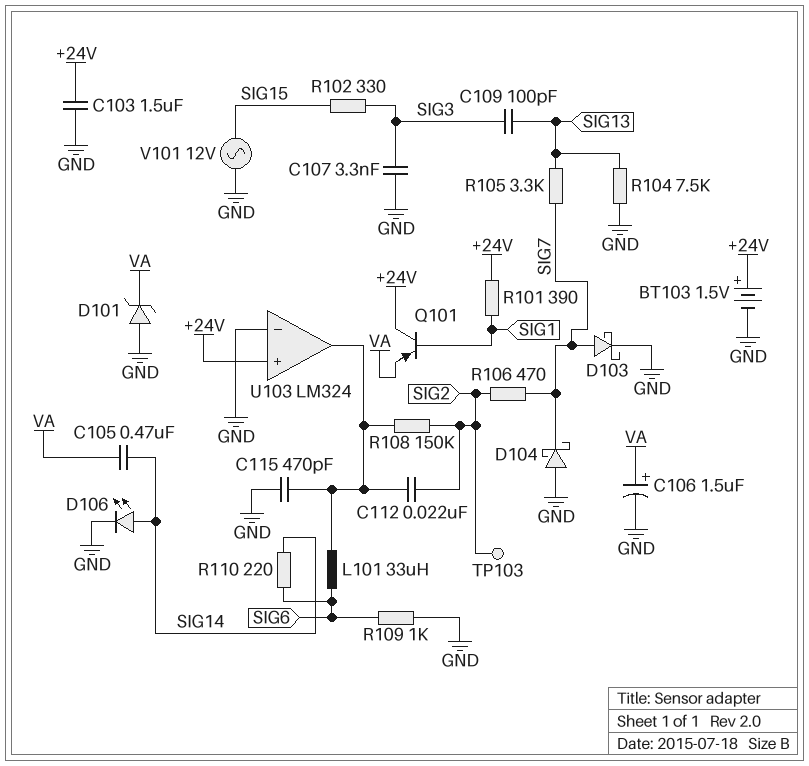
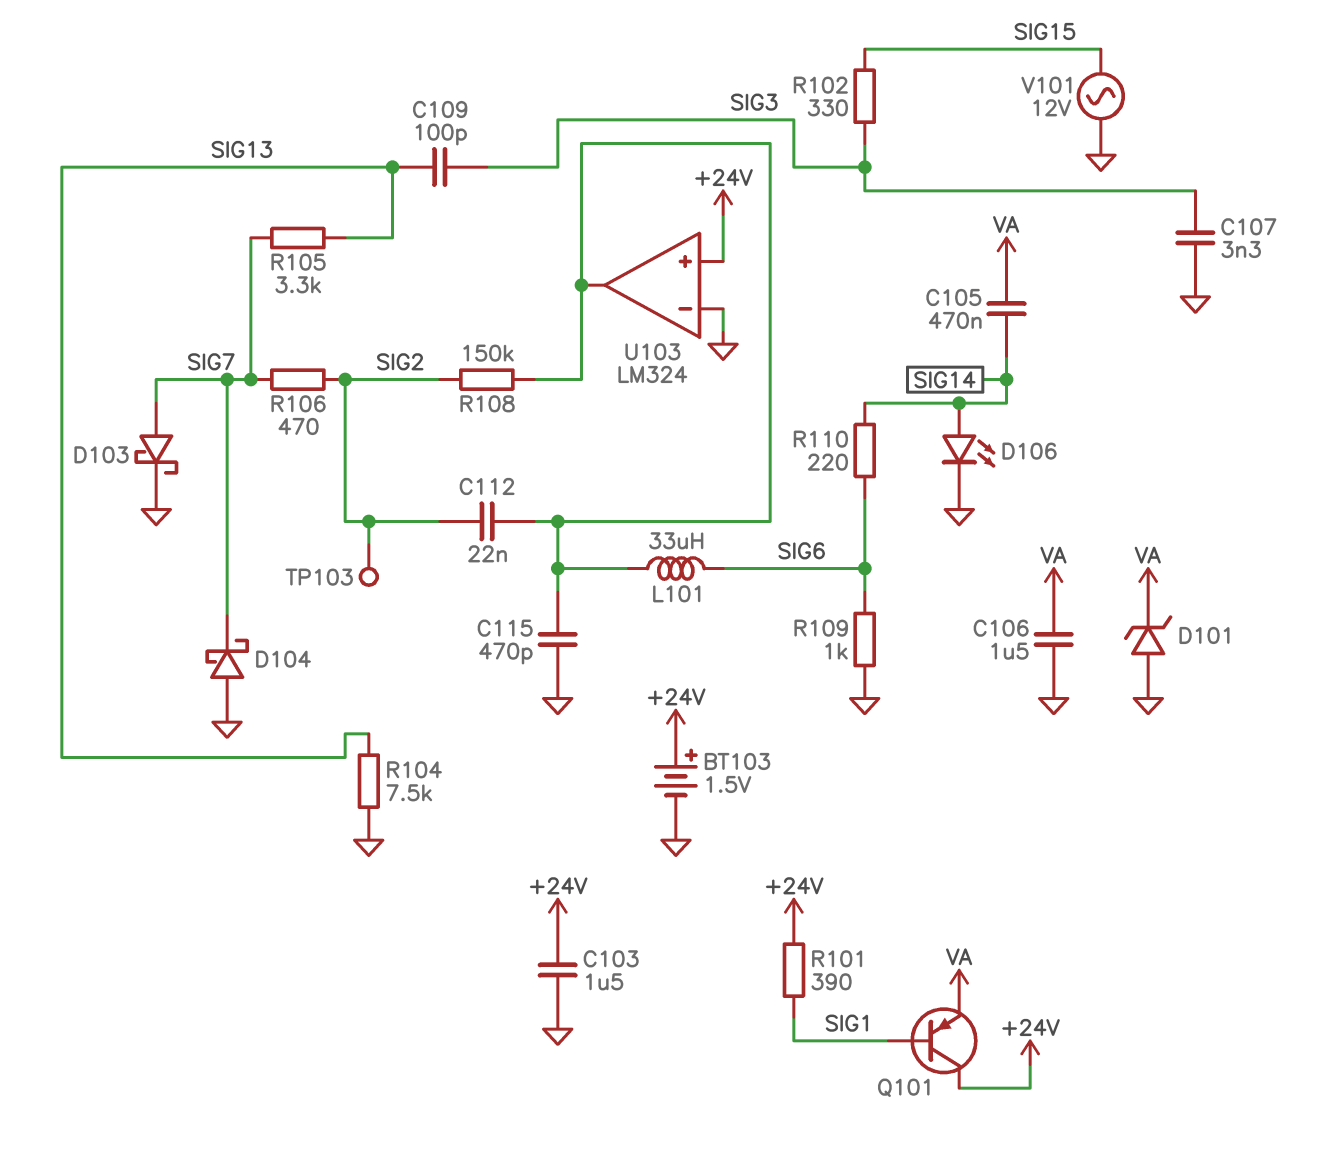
C106: 1.5uF (plus VA, minus GND) -> 1.5uF (GND, VA)

